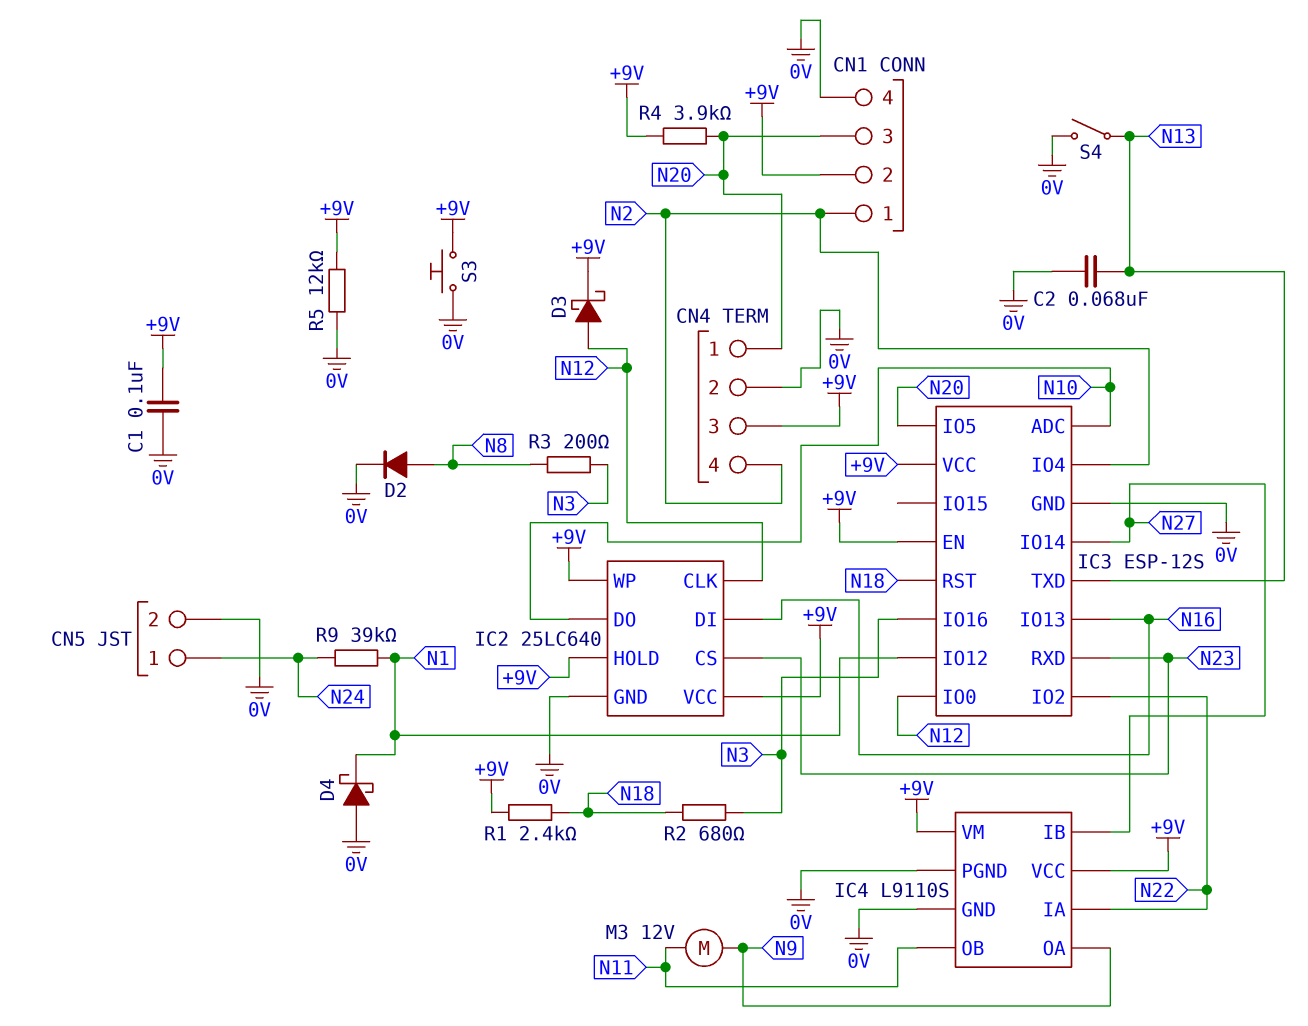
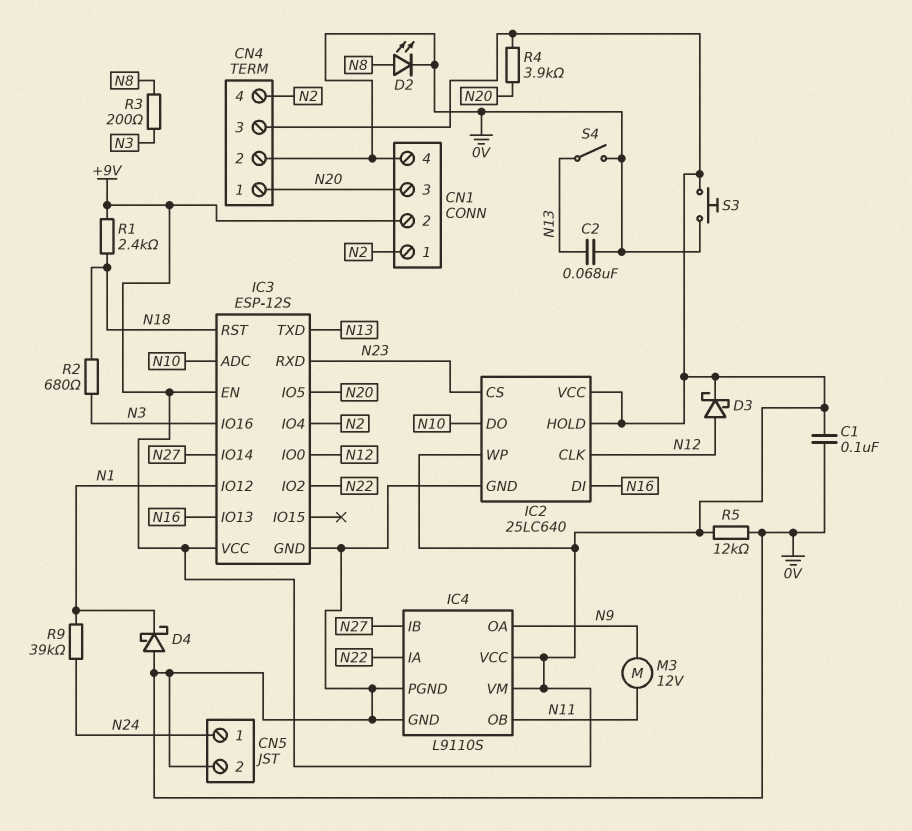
D2: diode (A N8, K 0V) -> LED (A N8, K 0V)

